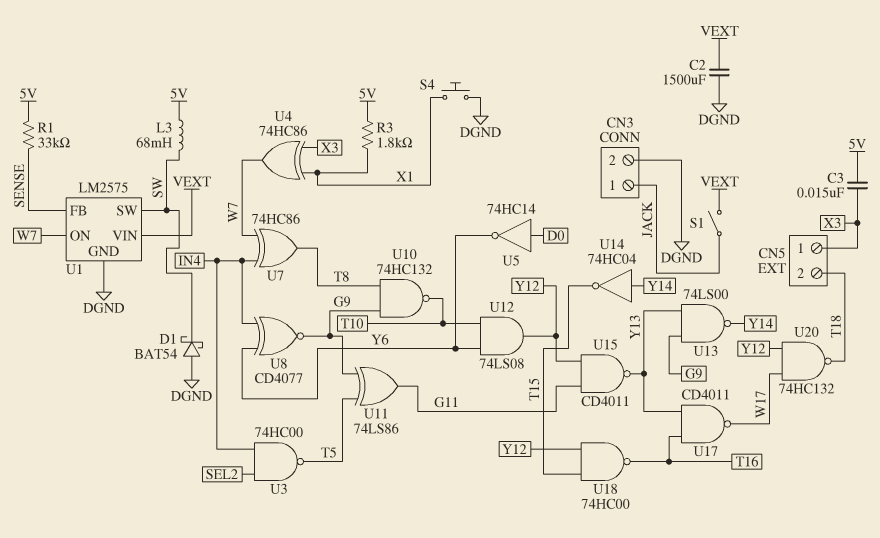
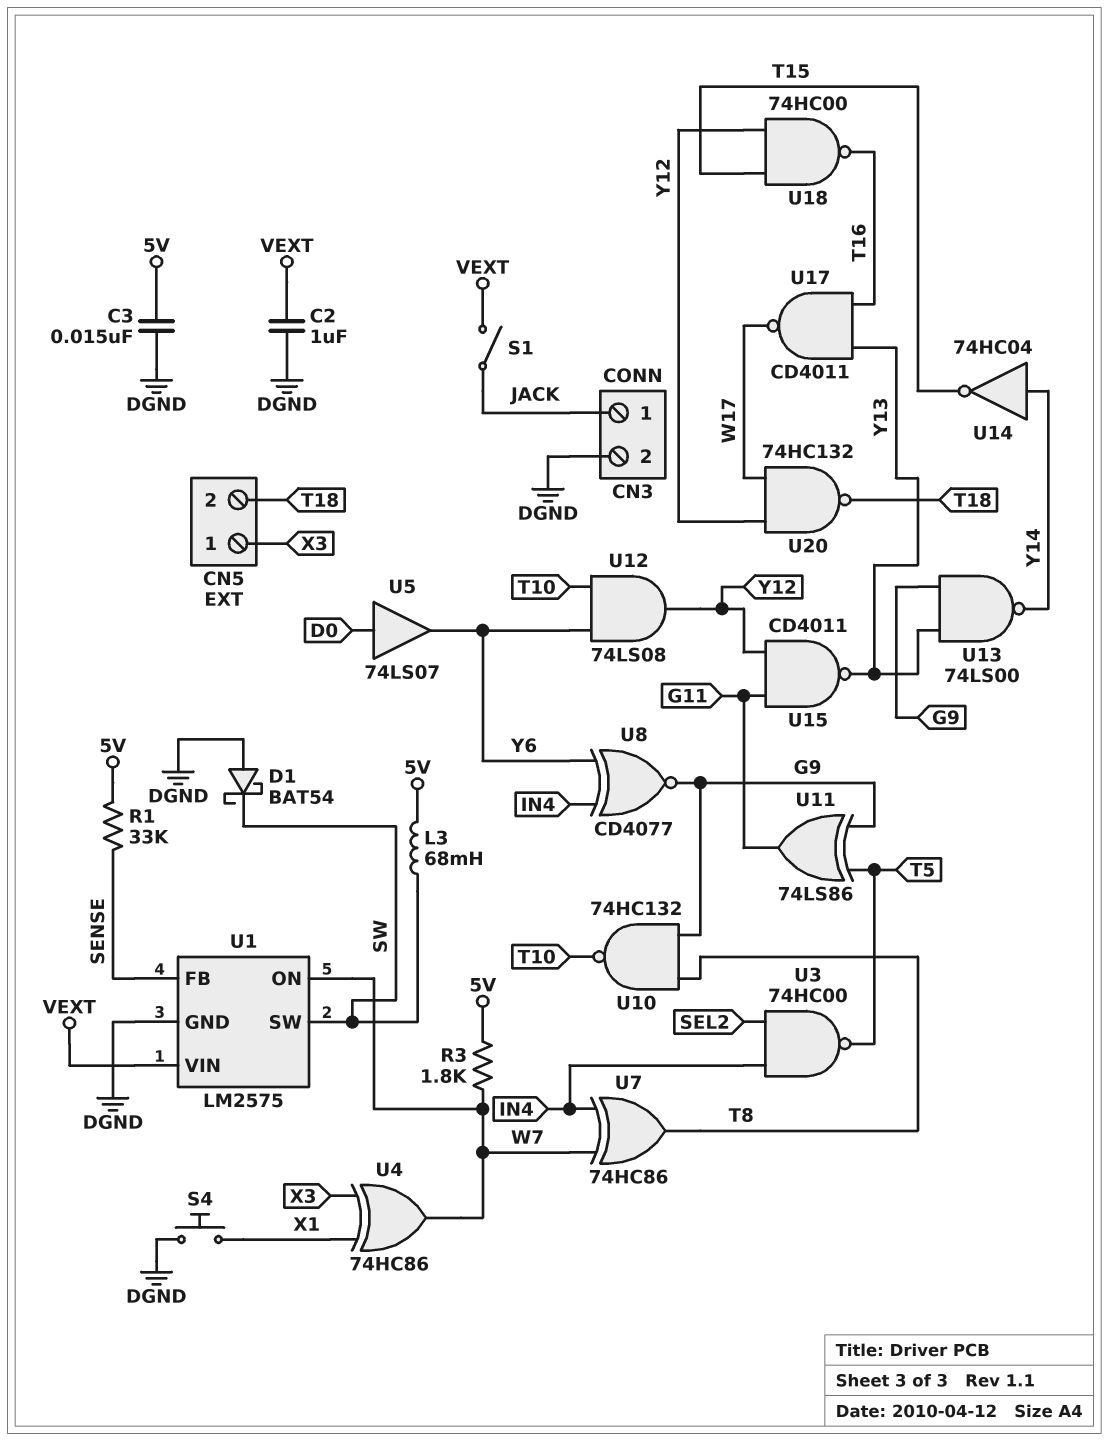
C2: 1500uF (DGND, VEXT) -> 1uF (DGND, VEXT)
C3: 15nF (5V, X3) -> 15nF (5V, DGND)
R3: 1.8k (5V, X1) -> 1.8k (5V, W7)
U5: NOT 74HC14 (in D0, out Y6) -> buffer 74LS07 (in D0, out Y6)

